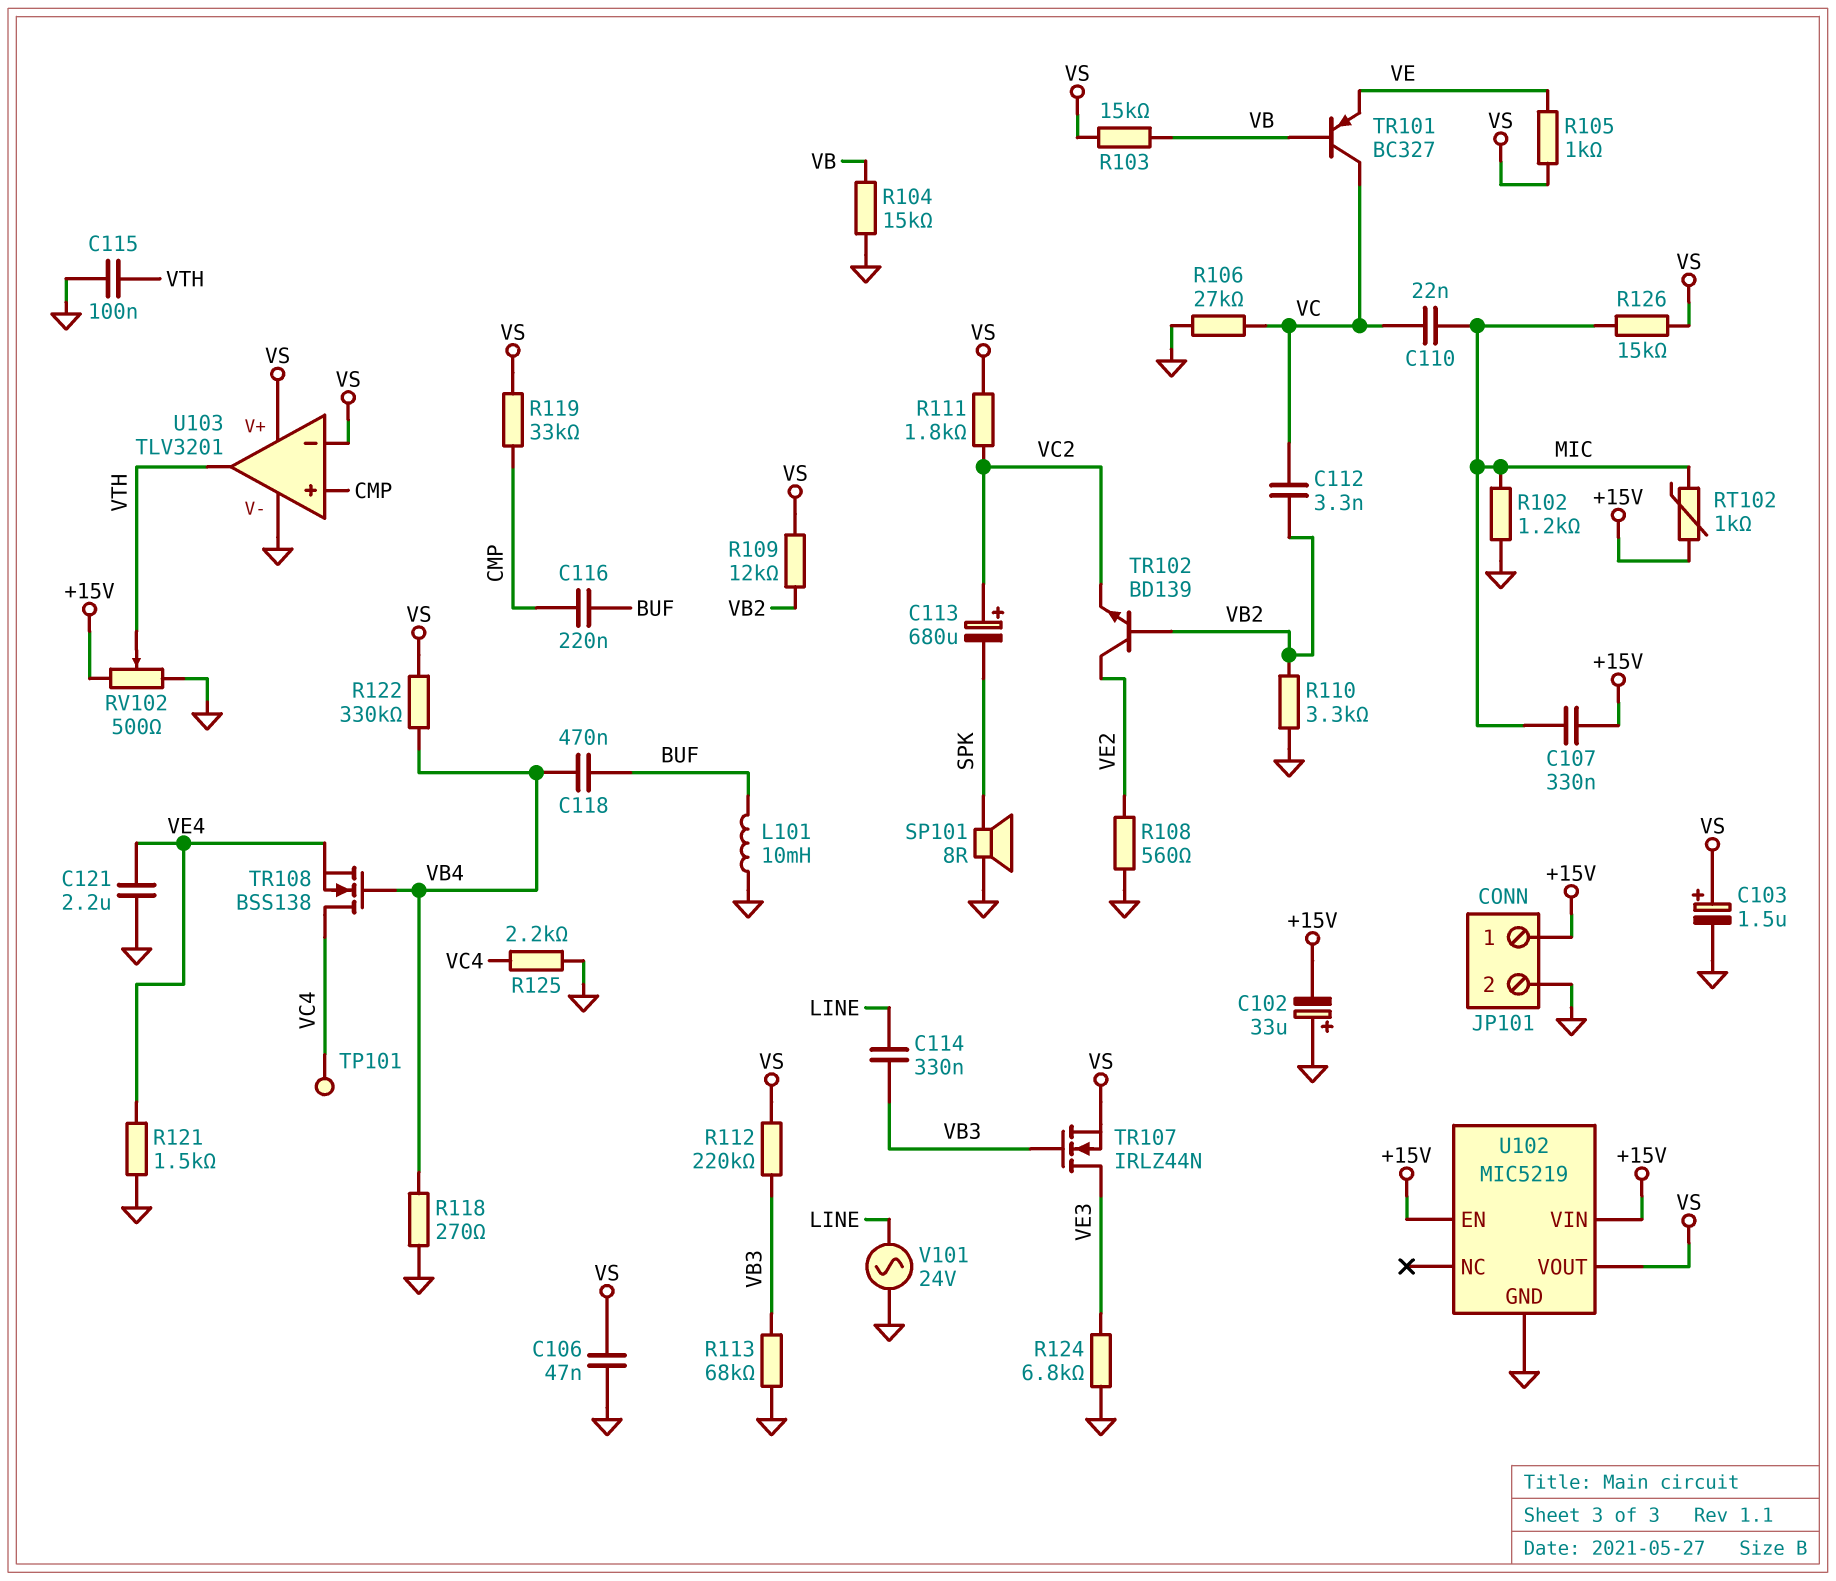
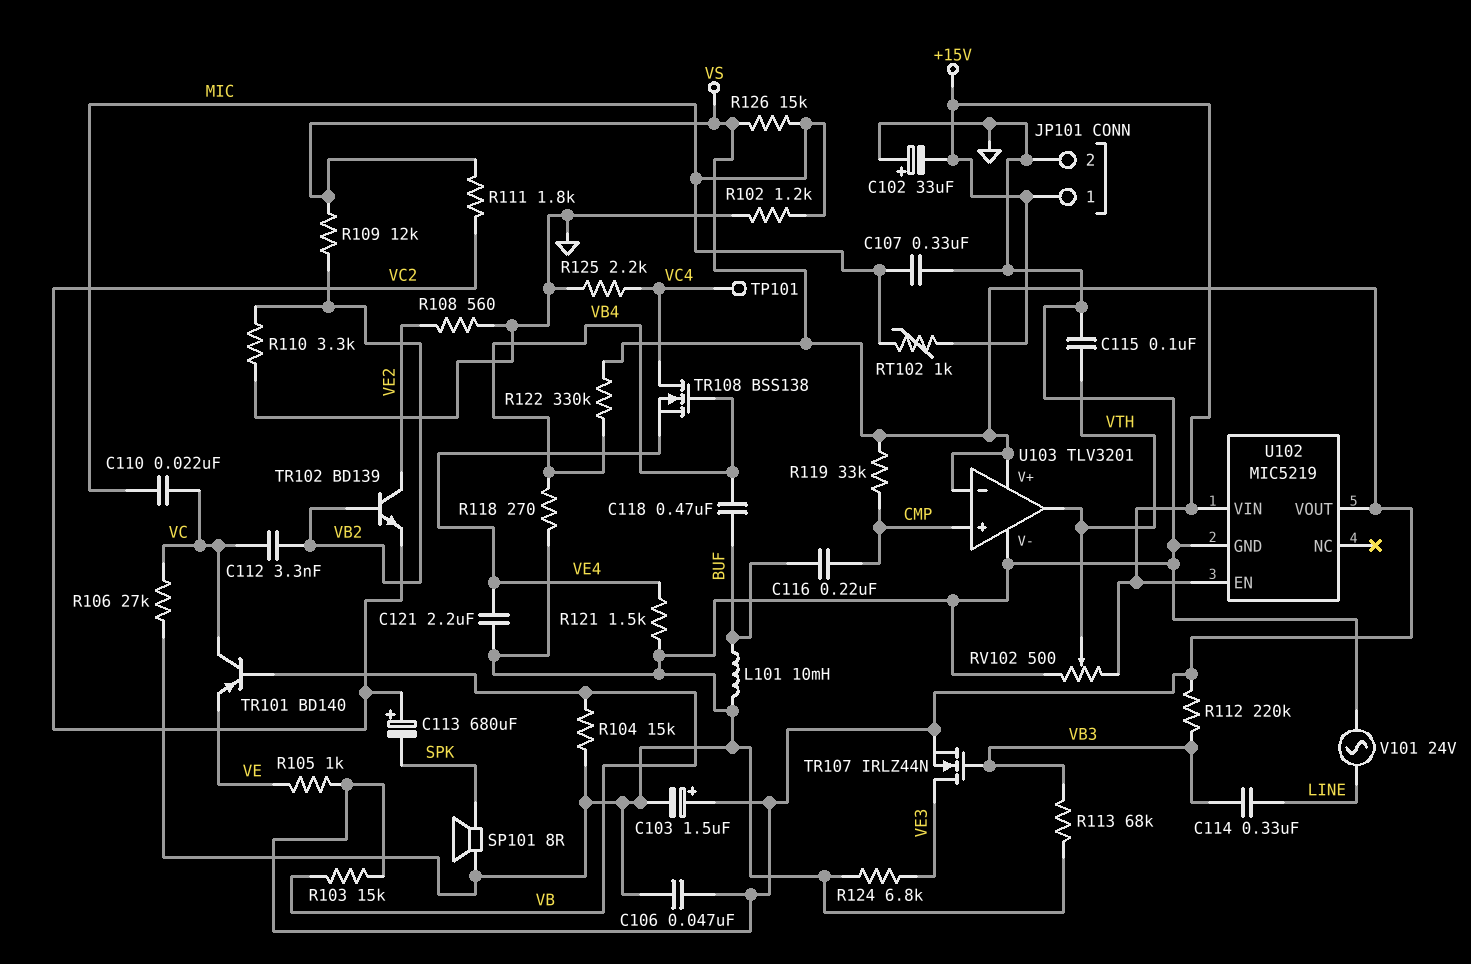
C107: 330nF (+15V, MIC) -> 330nF (GND, MIC)
TR101: PNP BC327 (B VB, C VC, E VE) -> PNP BD140 (B VB, C VC, E VE)

